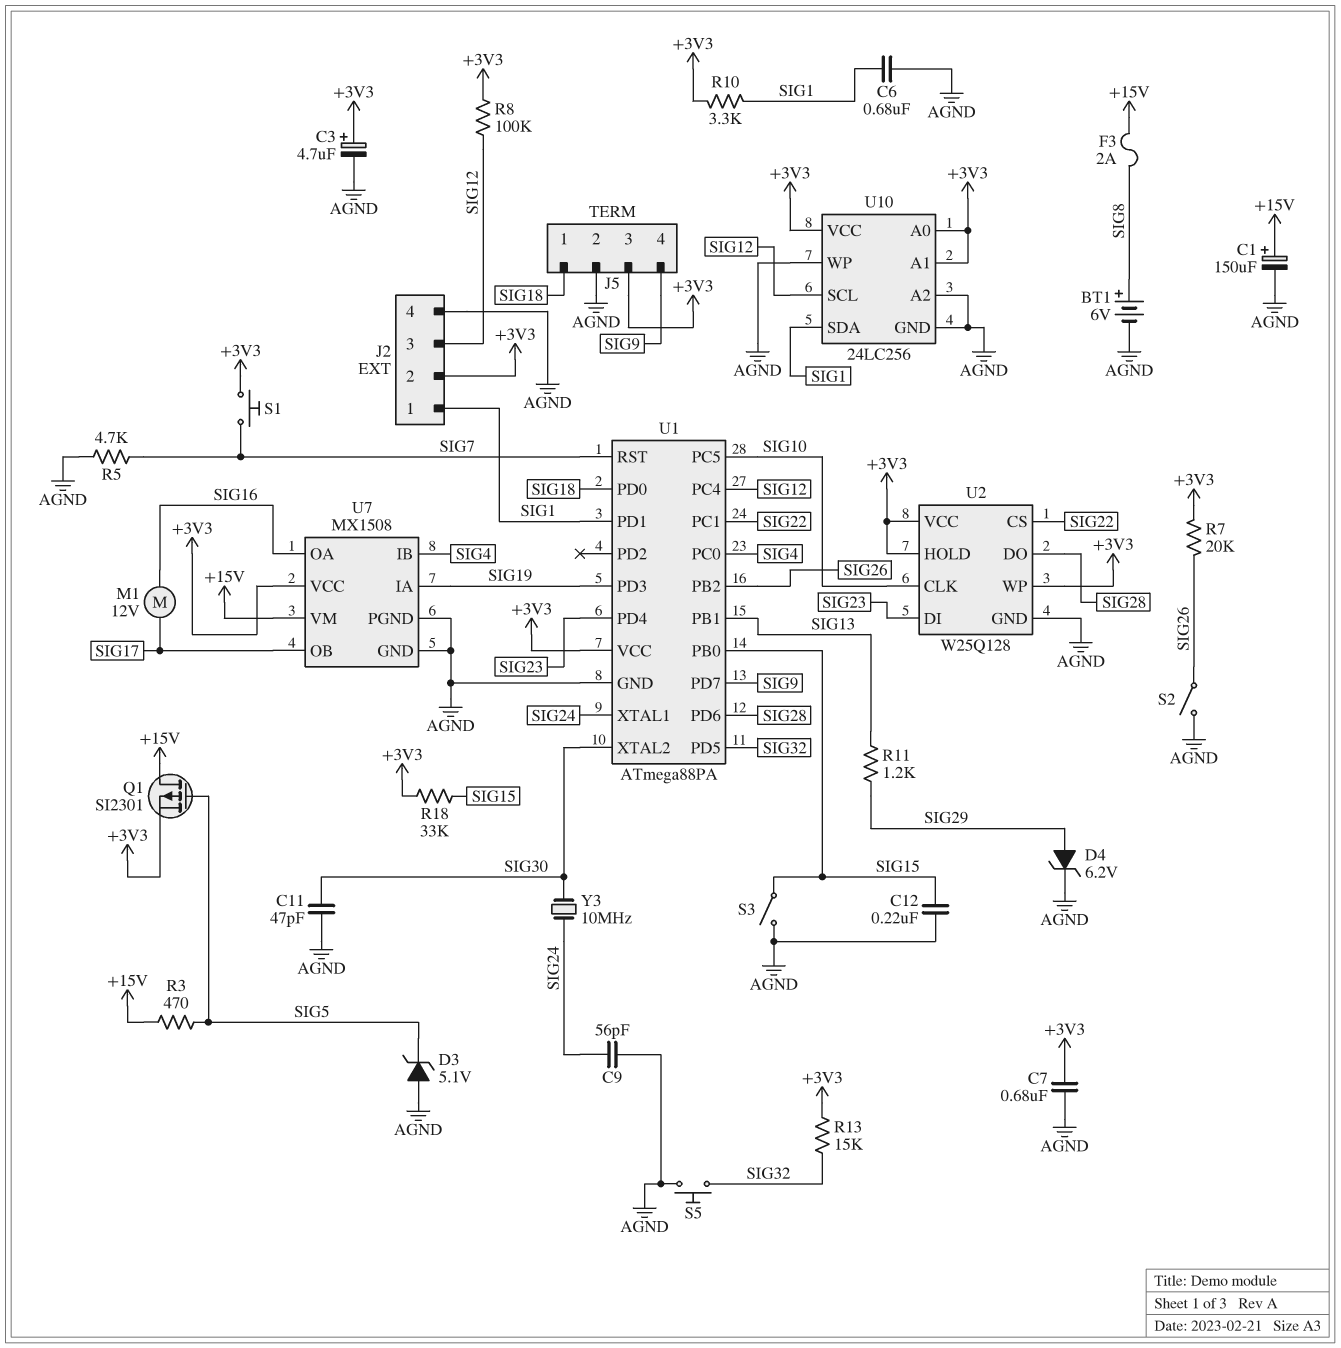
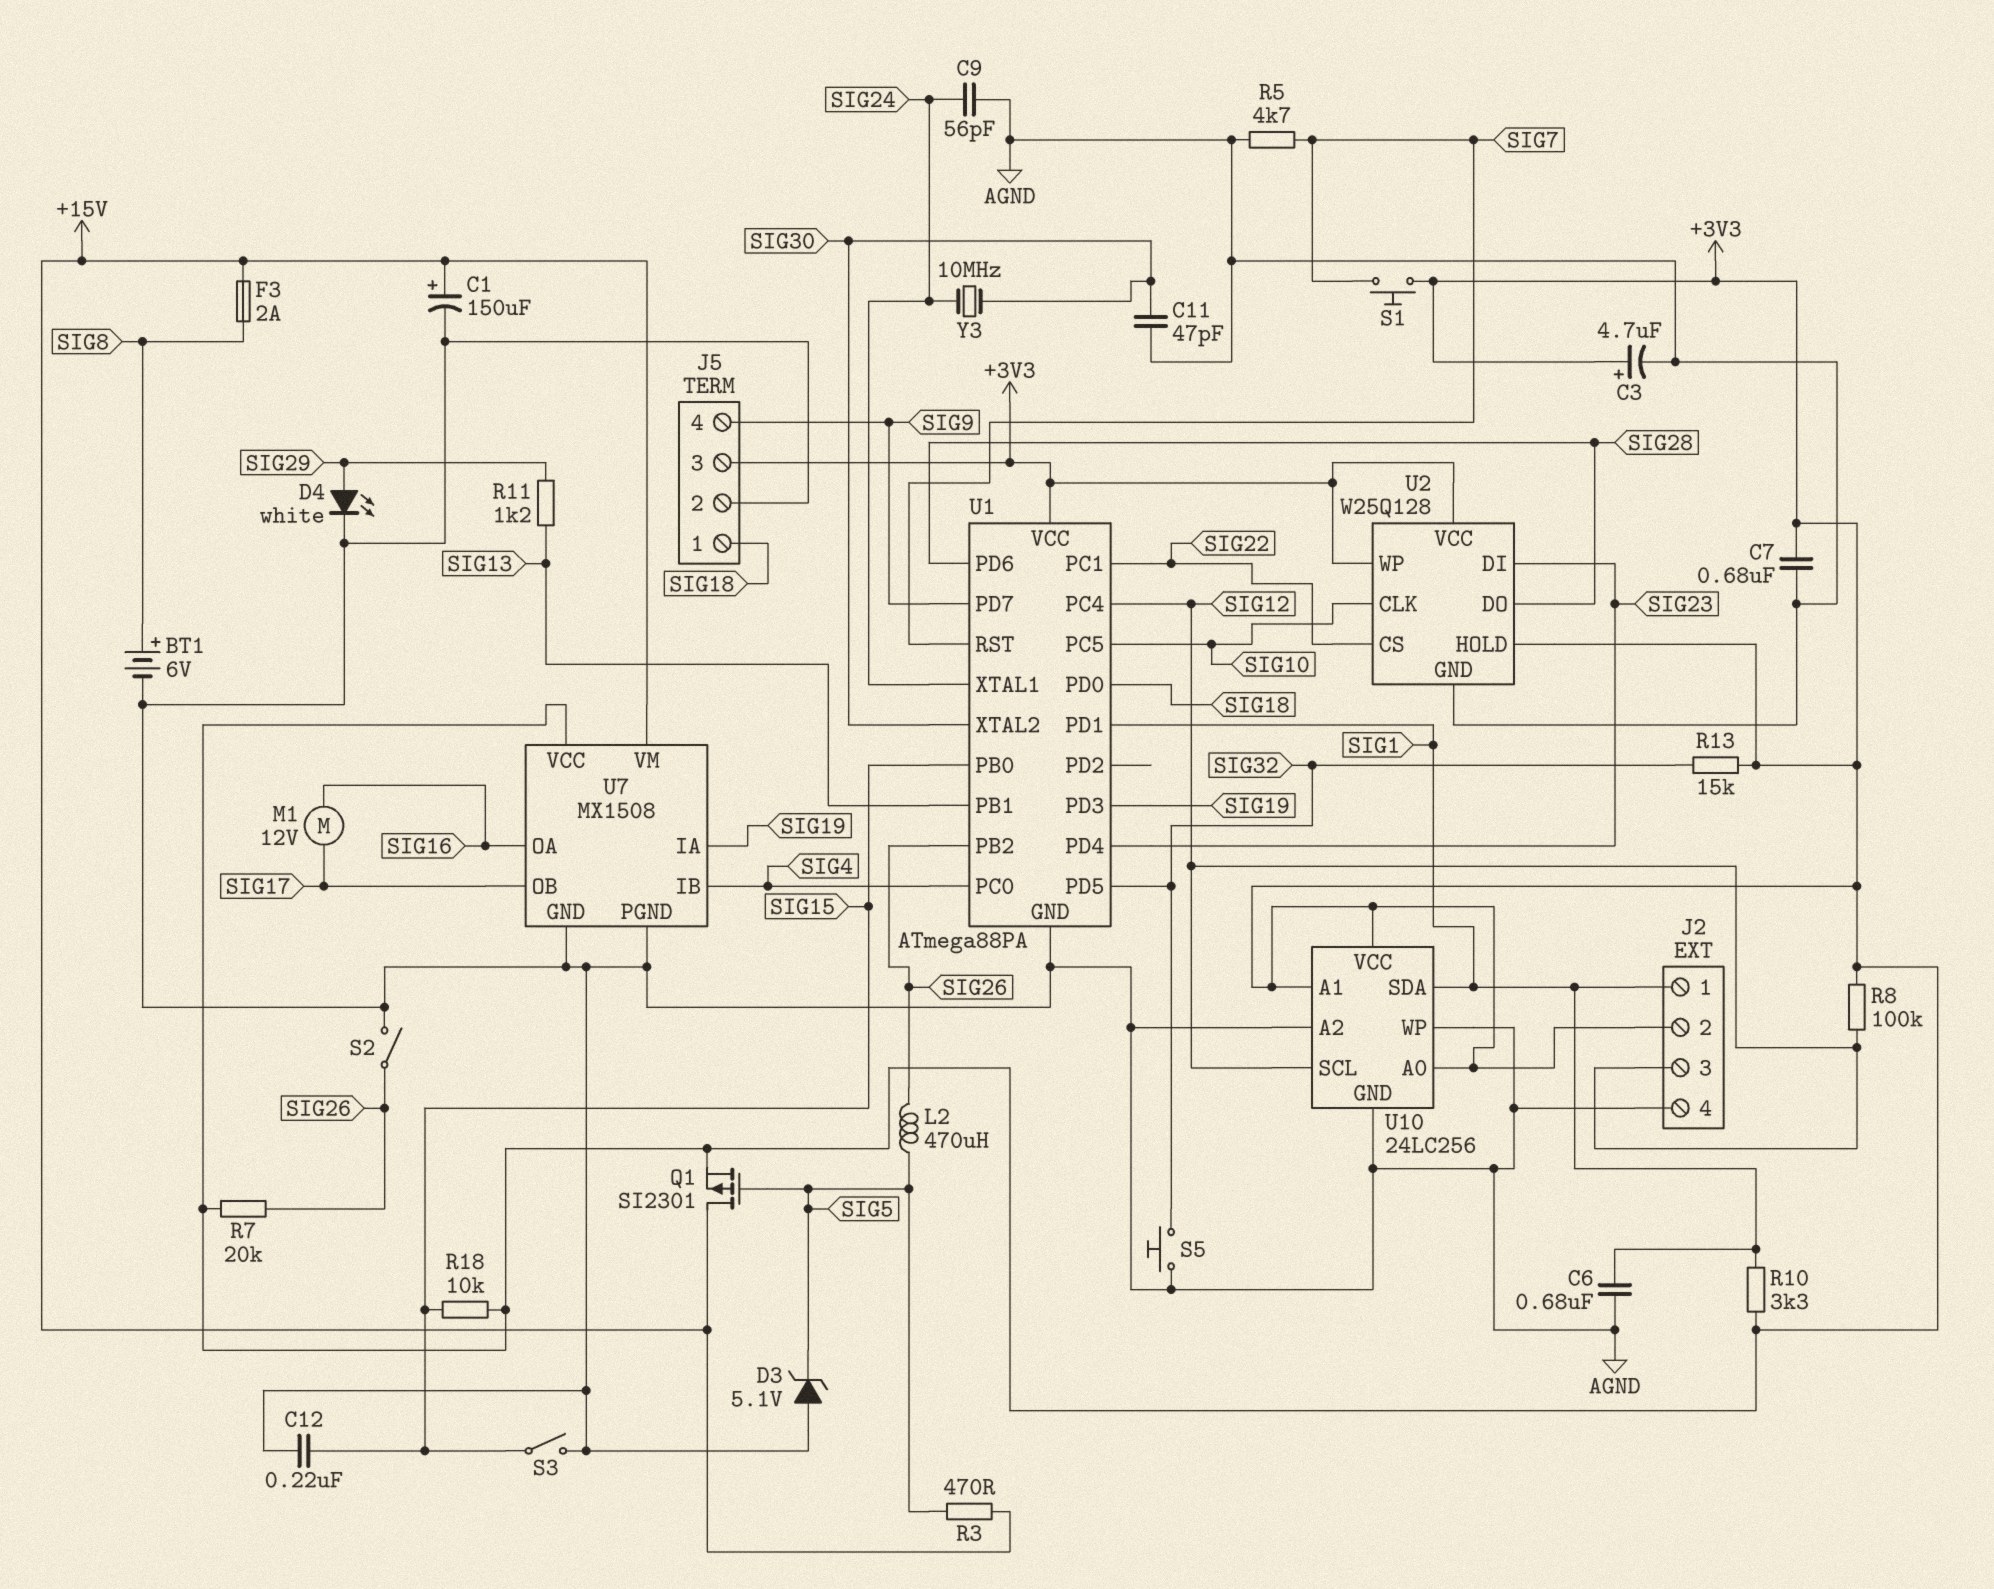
D4: zener 6.2V (A SIG29, K AGND) -> LED white (A SIG29, K AGND)
L2: none -> 470uH (SIG5, SIG26)
R18: 33k (+3V3, SIG15) -> 10k (+3V3, SIG15)

